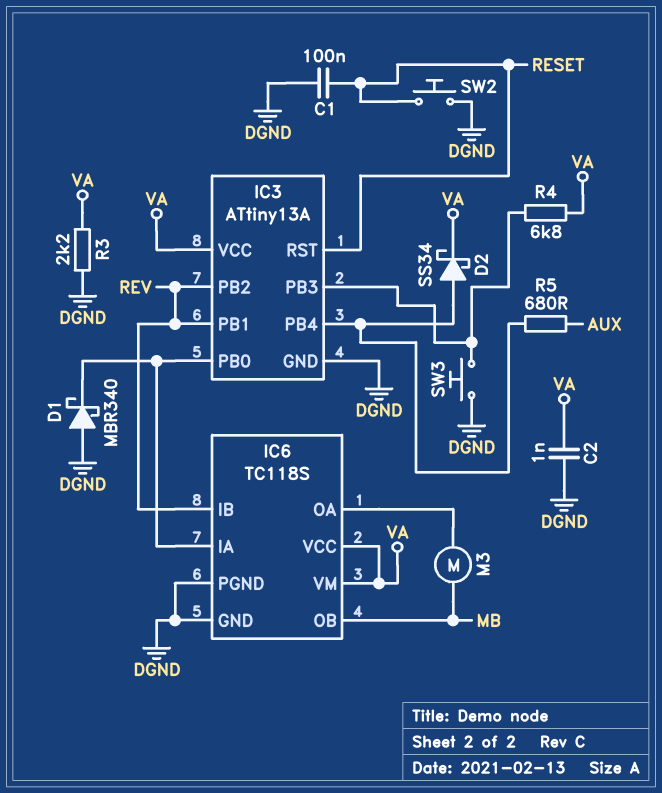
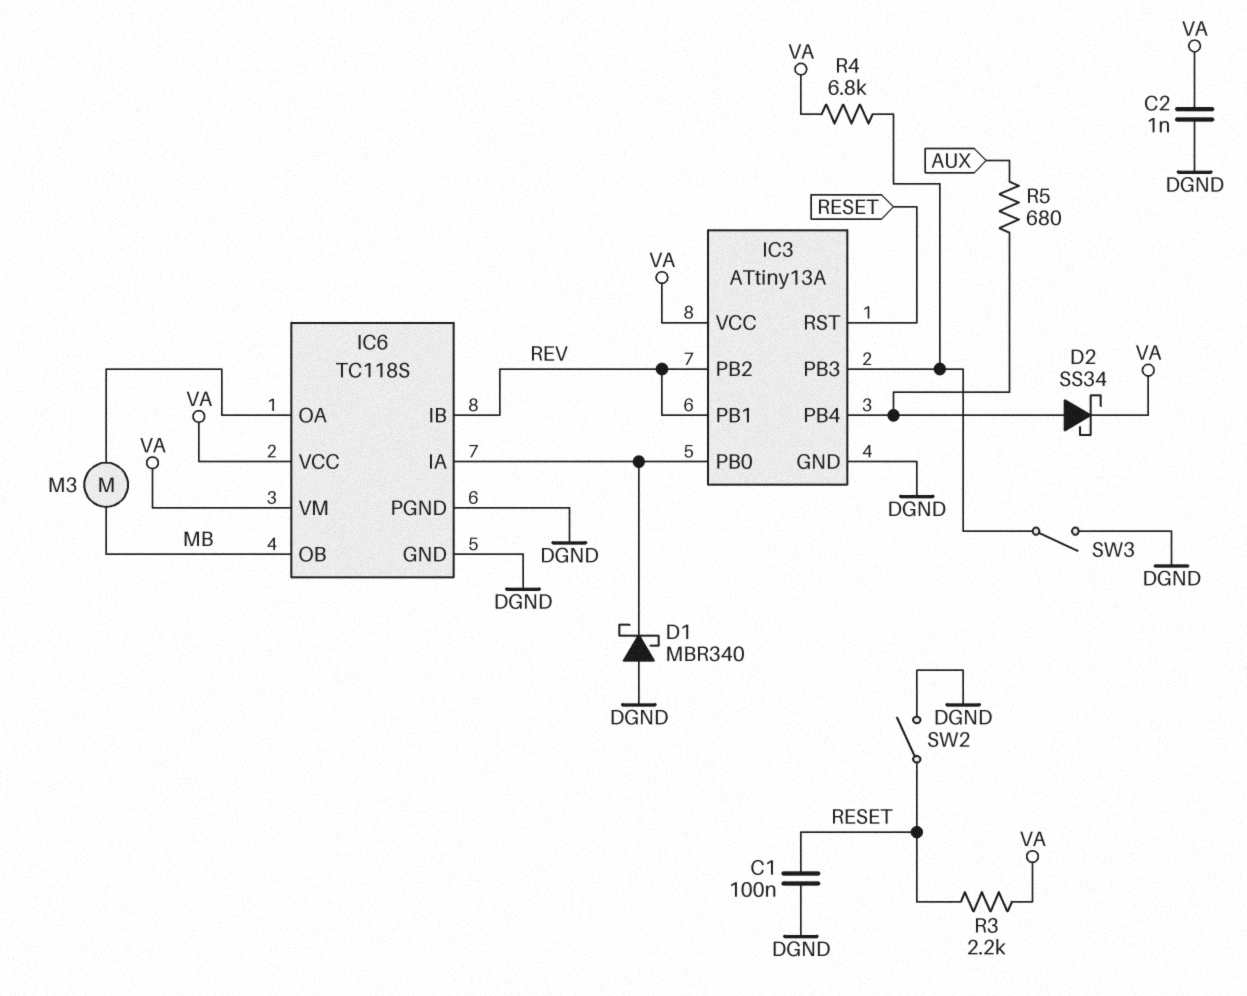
R3: 2.2k (DGND, VA) -> 2.2k (RESET, VA)
SW2: button (DGND, RESET) -> switch (DGND, RESET)
SW3: button (DGND, IC3/PB3) -> switch (DGND, IC3/PB3)

